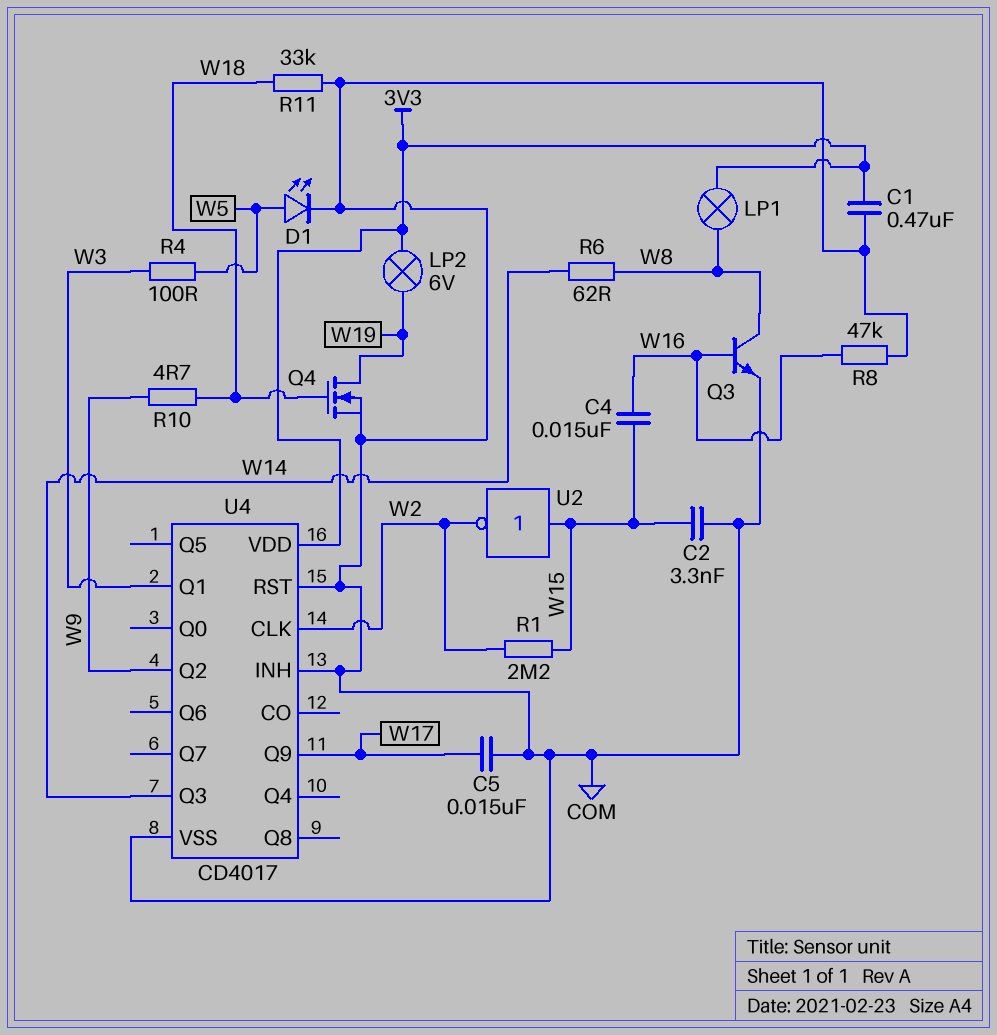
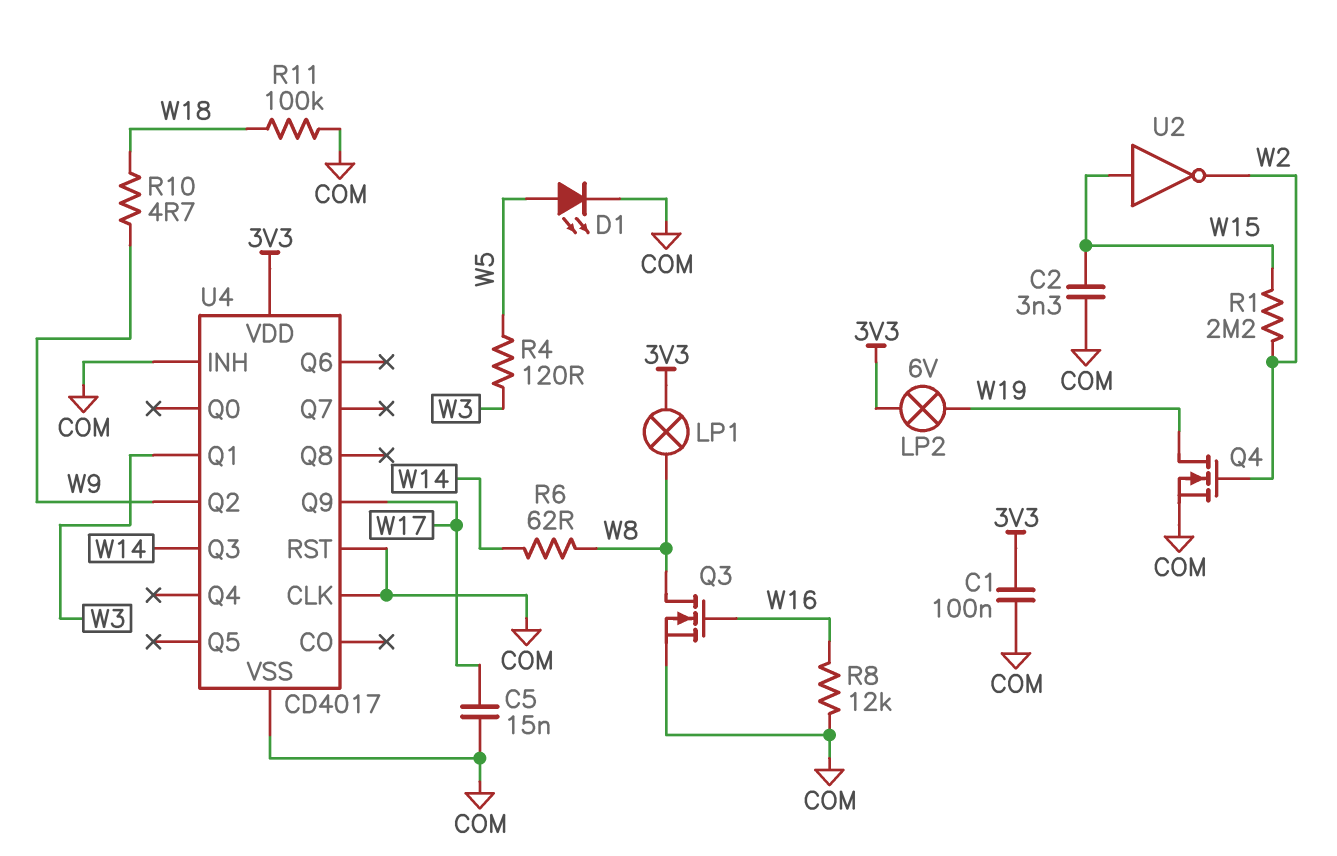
C1: 470nF (3V3, COM) -> 100nF (3V3, COM)
C4: 15nF (W15, W16) -> none
Q3: NPN (B W16, C W8, E COM) -> NMOS (G W16, D W8, S COM)
Q4: NMOS (G W18, D W19, S COM) -> NMOS (G W2, D W19, S COM)
R4: 100 (W3, W5) -> 120 (W3, W5)
R8: 47k (COM, W16) -> 12k (COM, W16)
R11: 33k (COM, W18) -> 100k (COM, W18)
U4 pin CLK: W2 -> COM

